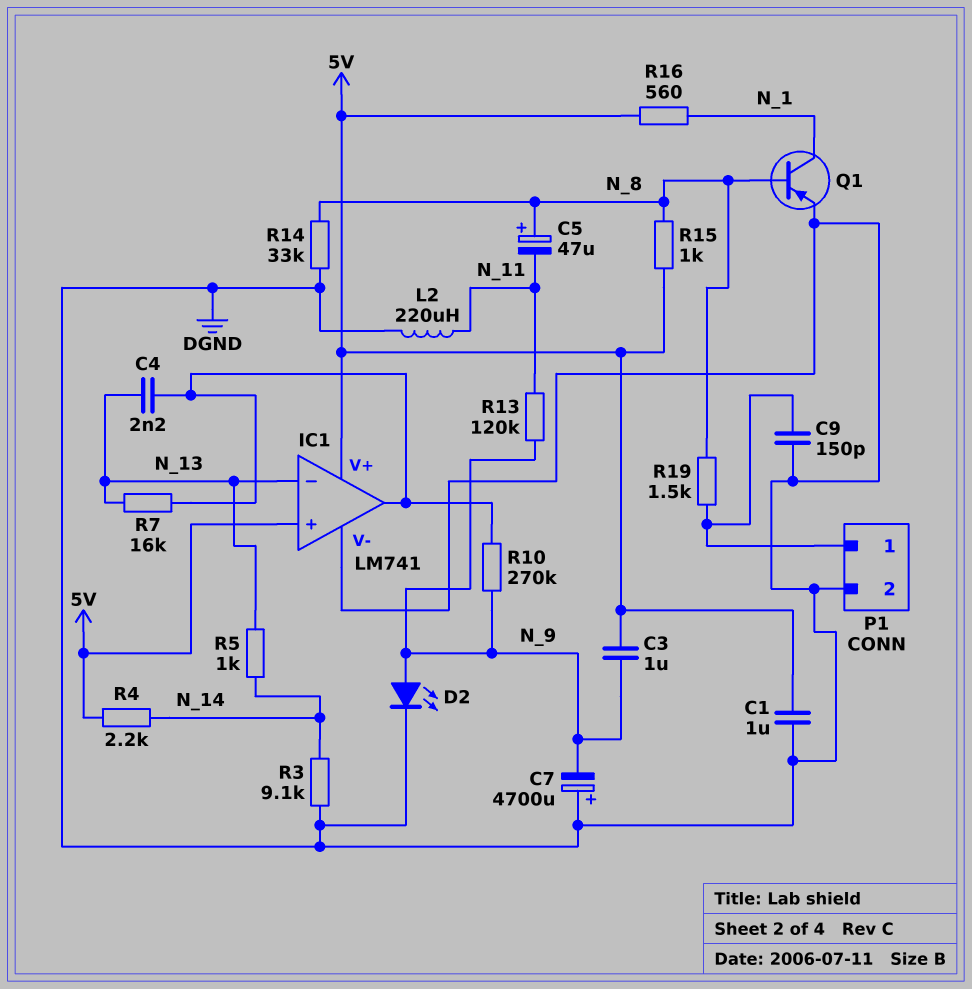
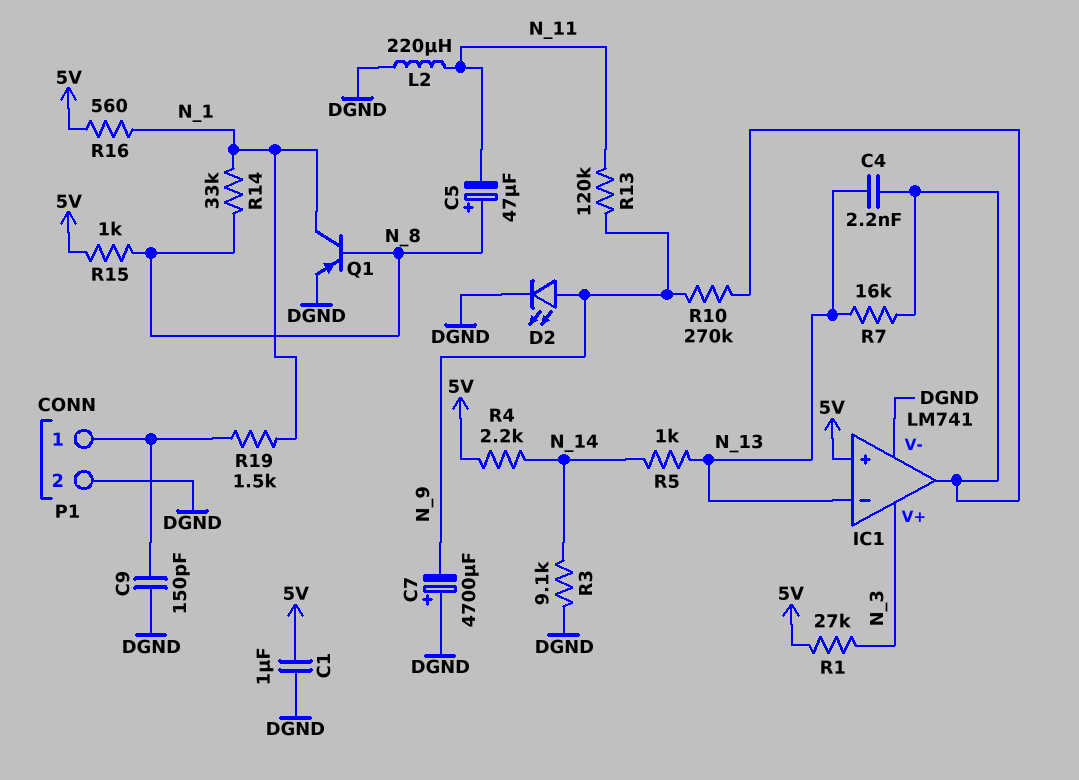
C3: 1uF (5V, N_9) -> none
IC1 pin V+: 5V -> N_3
R1: none -> 27k (5V, N_3)
R14: 33k (DGND, N_8) -> 33k (N_1, N_8)
R19: 1.5k (N_8, P1/1) -> 1.5k (N_1, P1/1)

